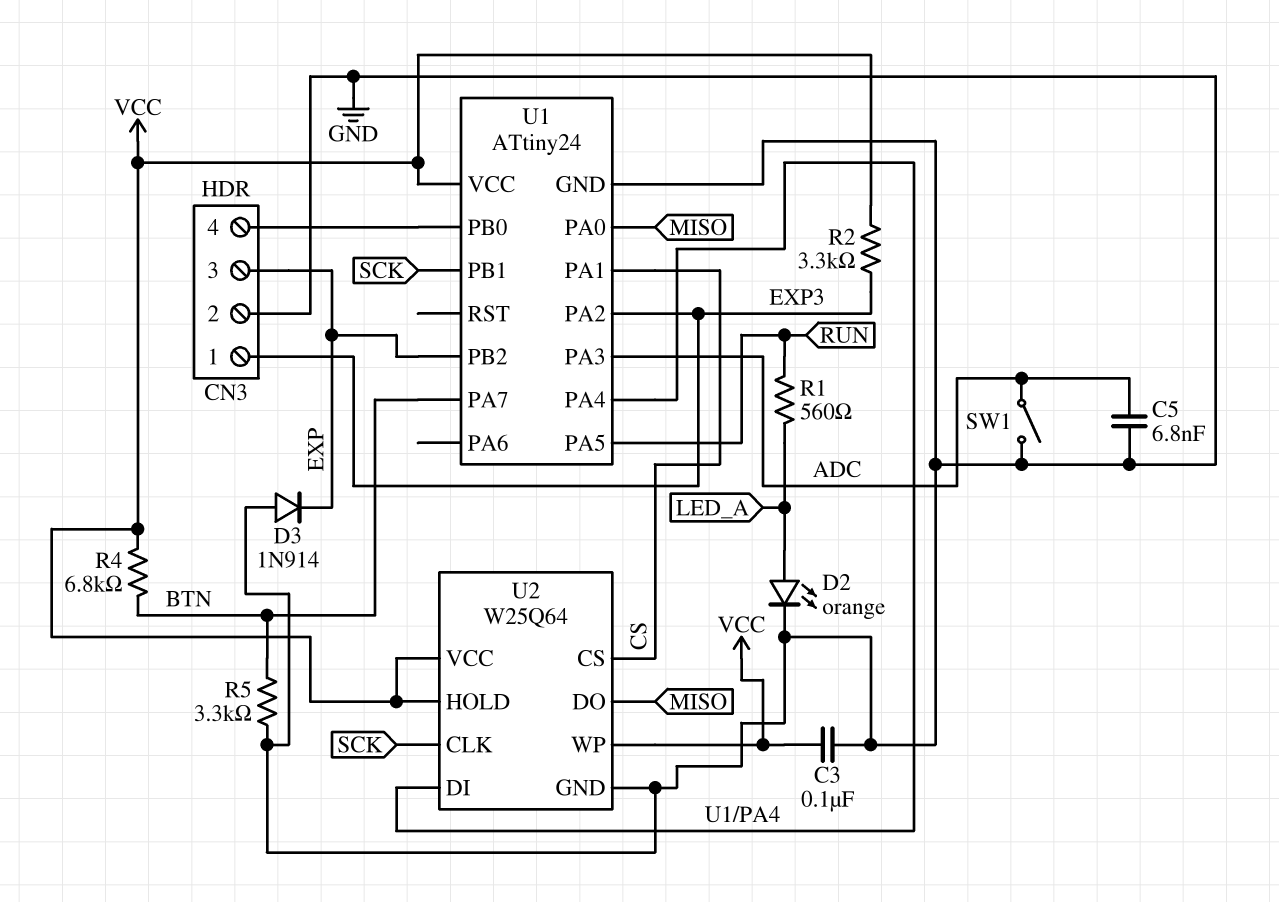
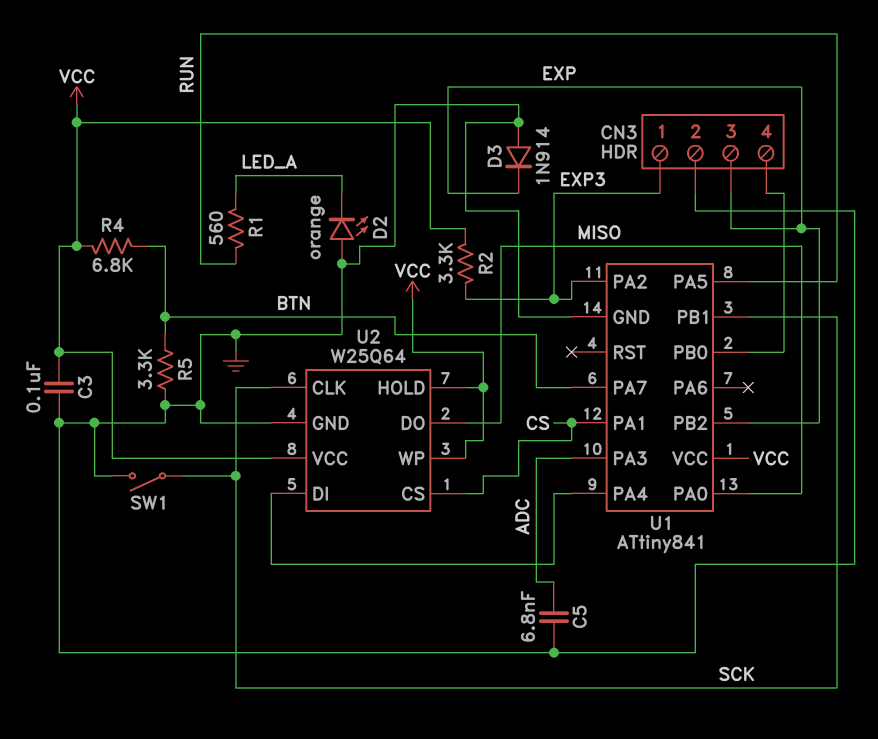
D2: LED orange (A LED_A, K GND) -> LED orange (A GND, K LED_A)
SW1: switch (ADC, GND) -> switch (GND, SCK)
U1: ATtiny24 -> ATtiny841

